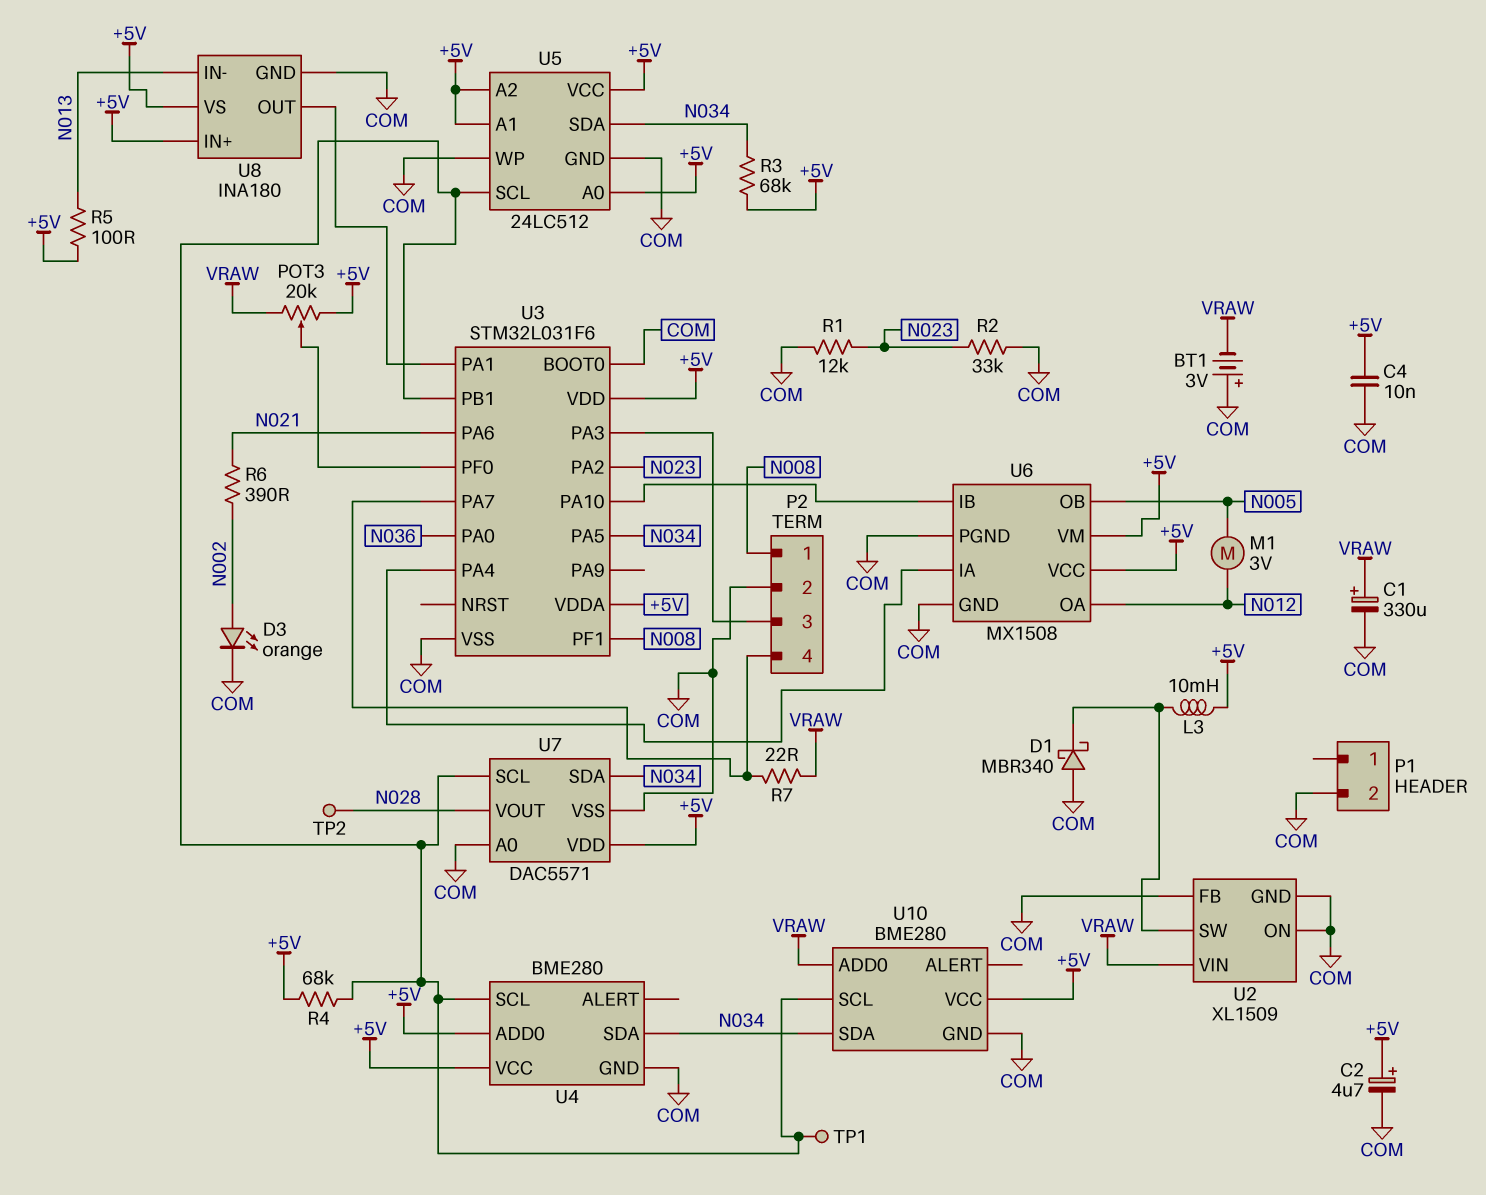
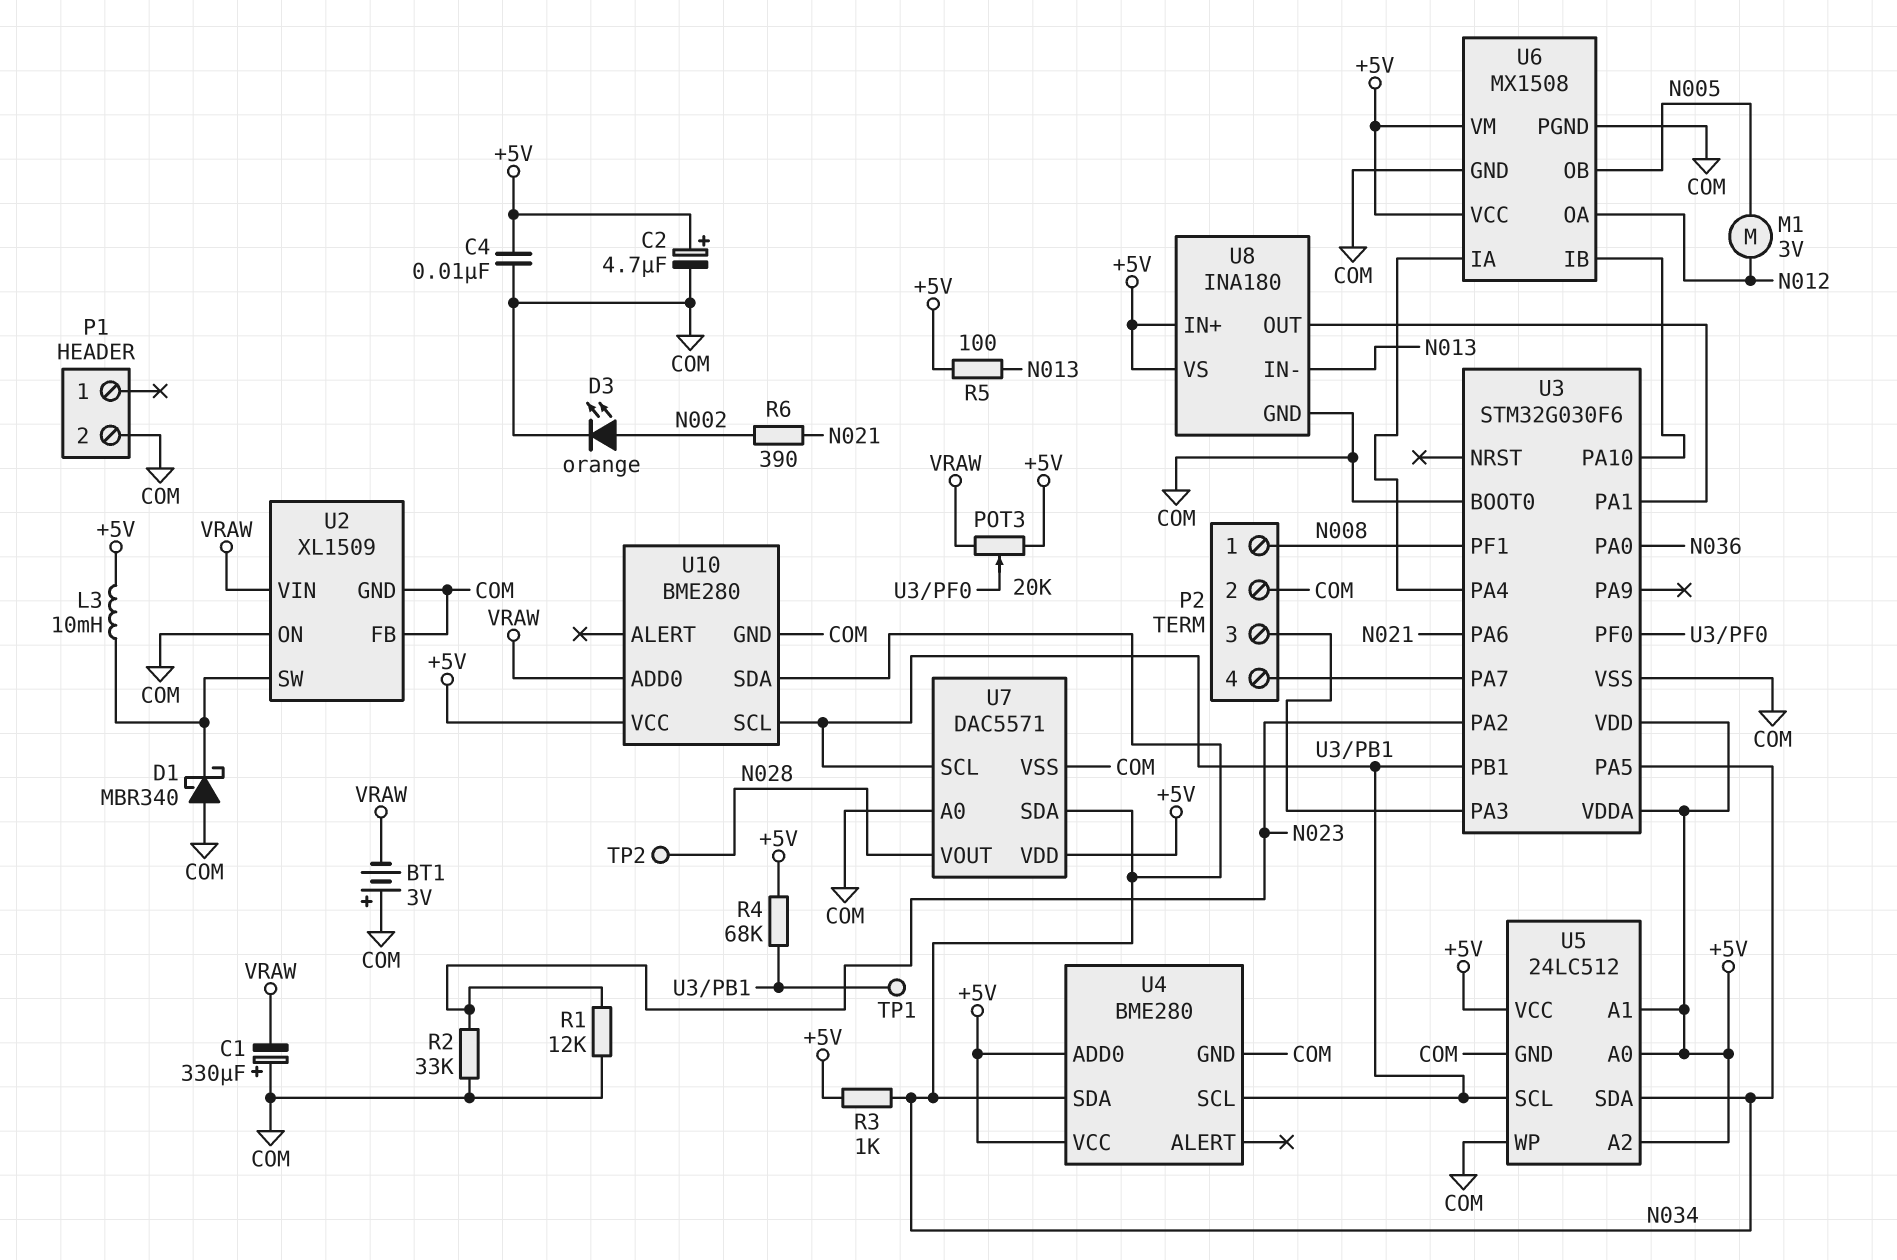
C1: 330uF (plus VRAW, minus COM) -> 330uF (plus COM, minus VRAW)
R3: 68k (+5V, N034) -> 1k (+5V, N034)
R7: 22 (P2/4, VRAW) -> none
U3: STM32L031F6 -> STM32G030F6

